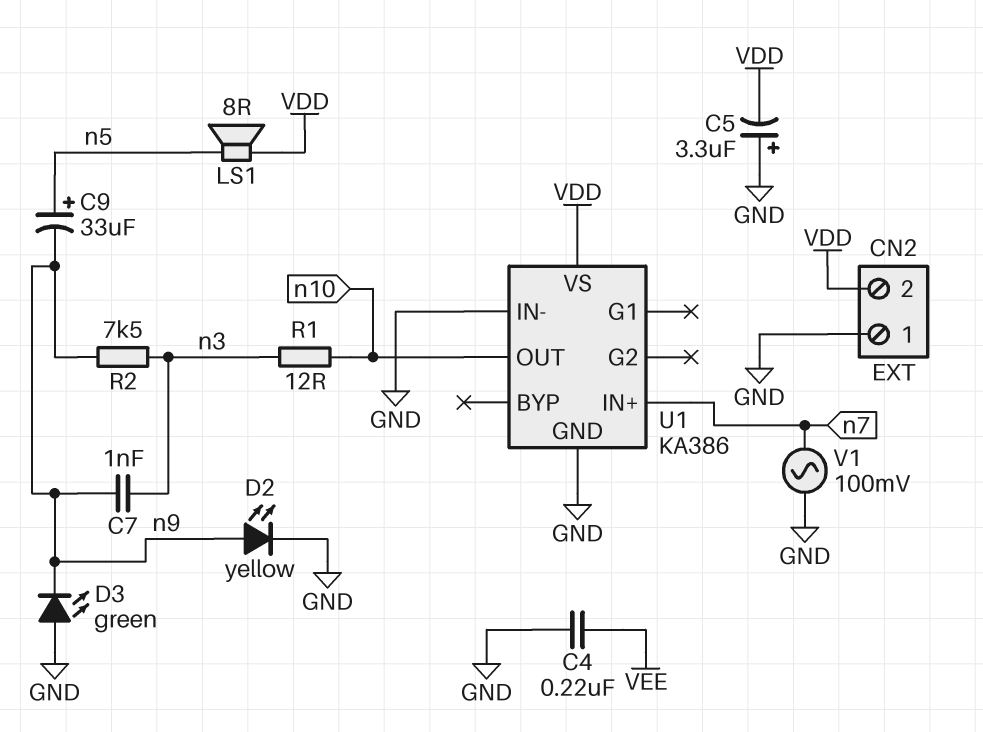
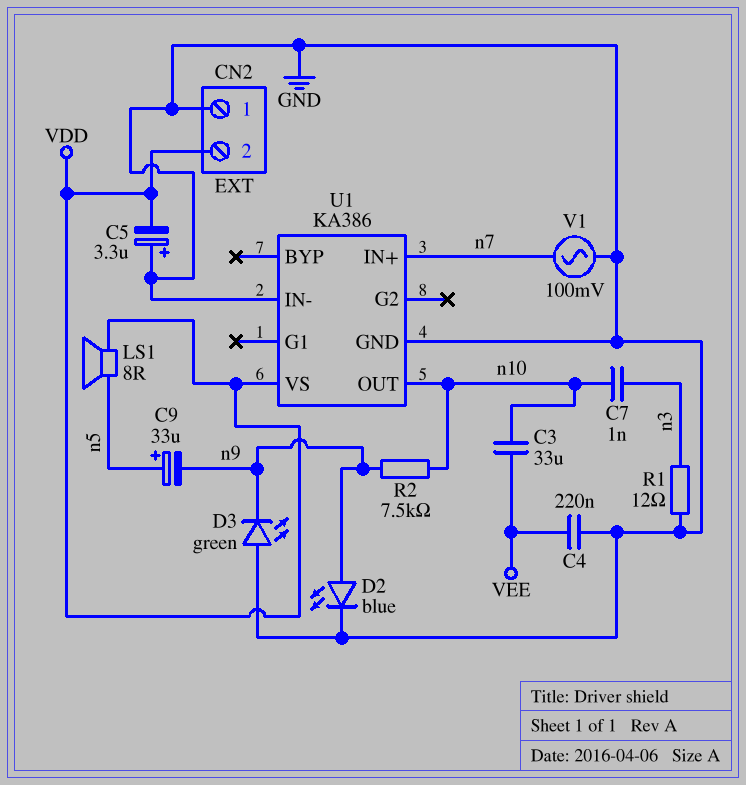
C3: none -> 33uF (VEE, n10)
C7: 1nF (n3, n9) -> 1nF (n3, n10)
D2: LED yellow (A n9, K GND) -> LED blue (A n9, K GND)
R1: 12 (n3, n10) -> 12 (GND, n3)
R2: 7.5k (n3, n9) -> 7.5k (n9, n10)

